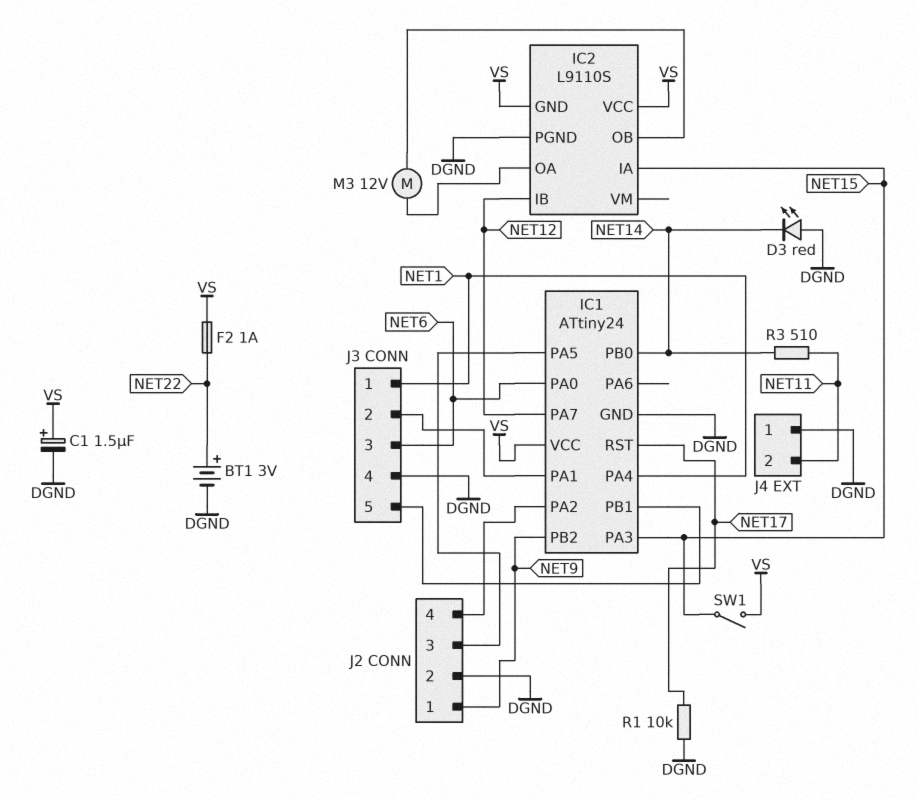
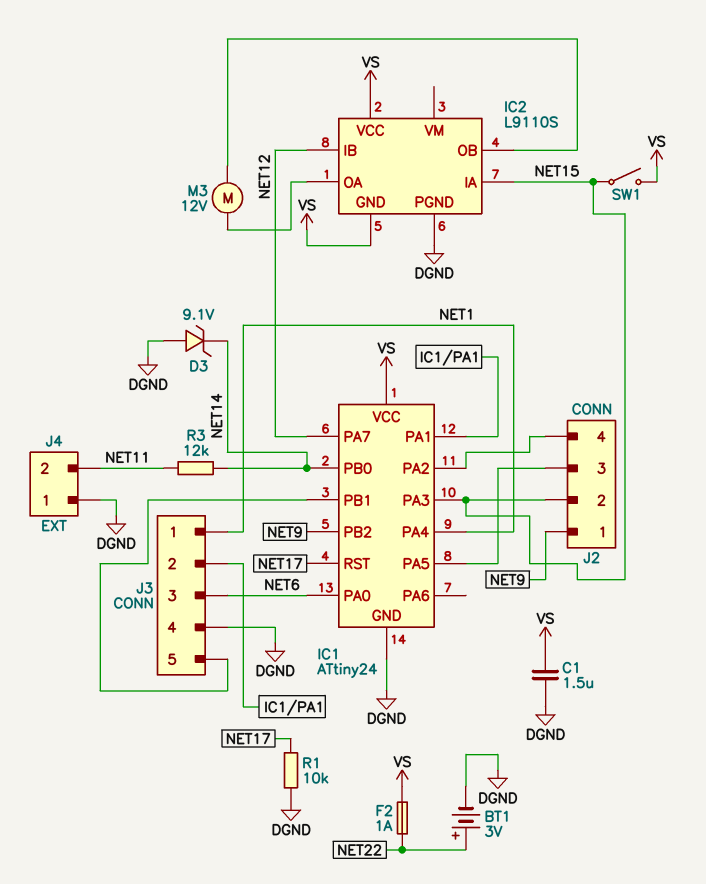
C1: 1.5uF (plus VS, minus DGND) -> 1.5uF (DGND, VS)
D3: LED red (A DGND, K NET14) -> zener 9.1V (A DGND, K NET14)
J2 pin 2: DGND -> NET15
R3: 510 (NET11, NET14) -> 12k (NET11, NET14)

